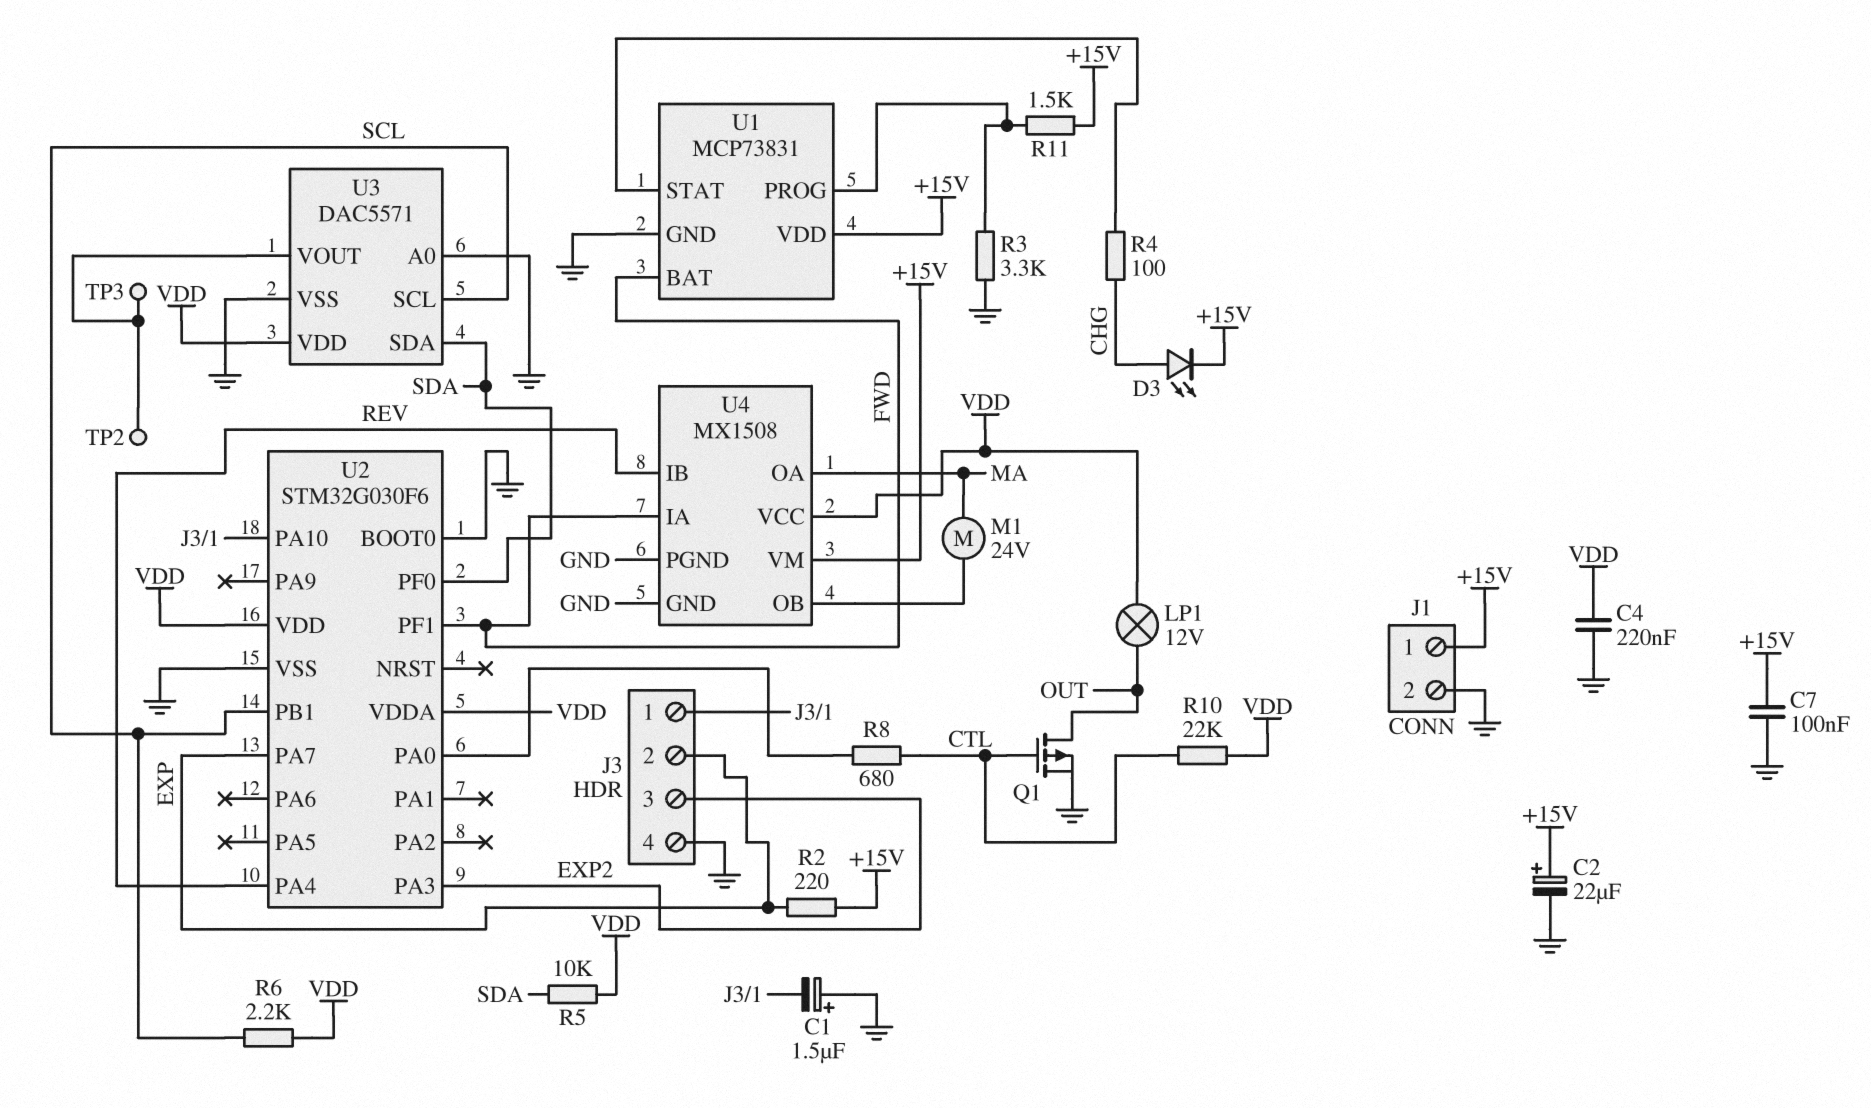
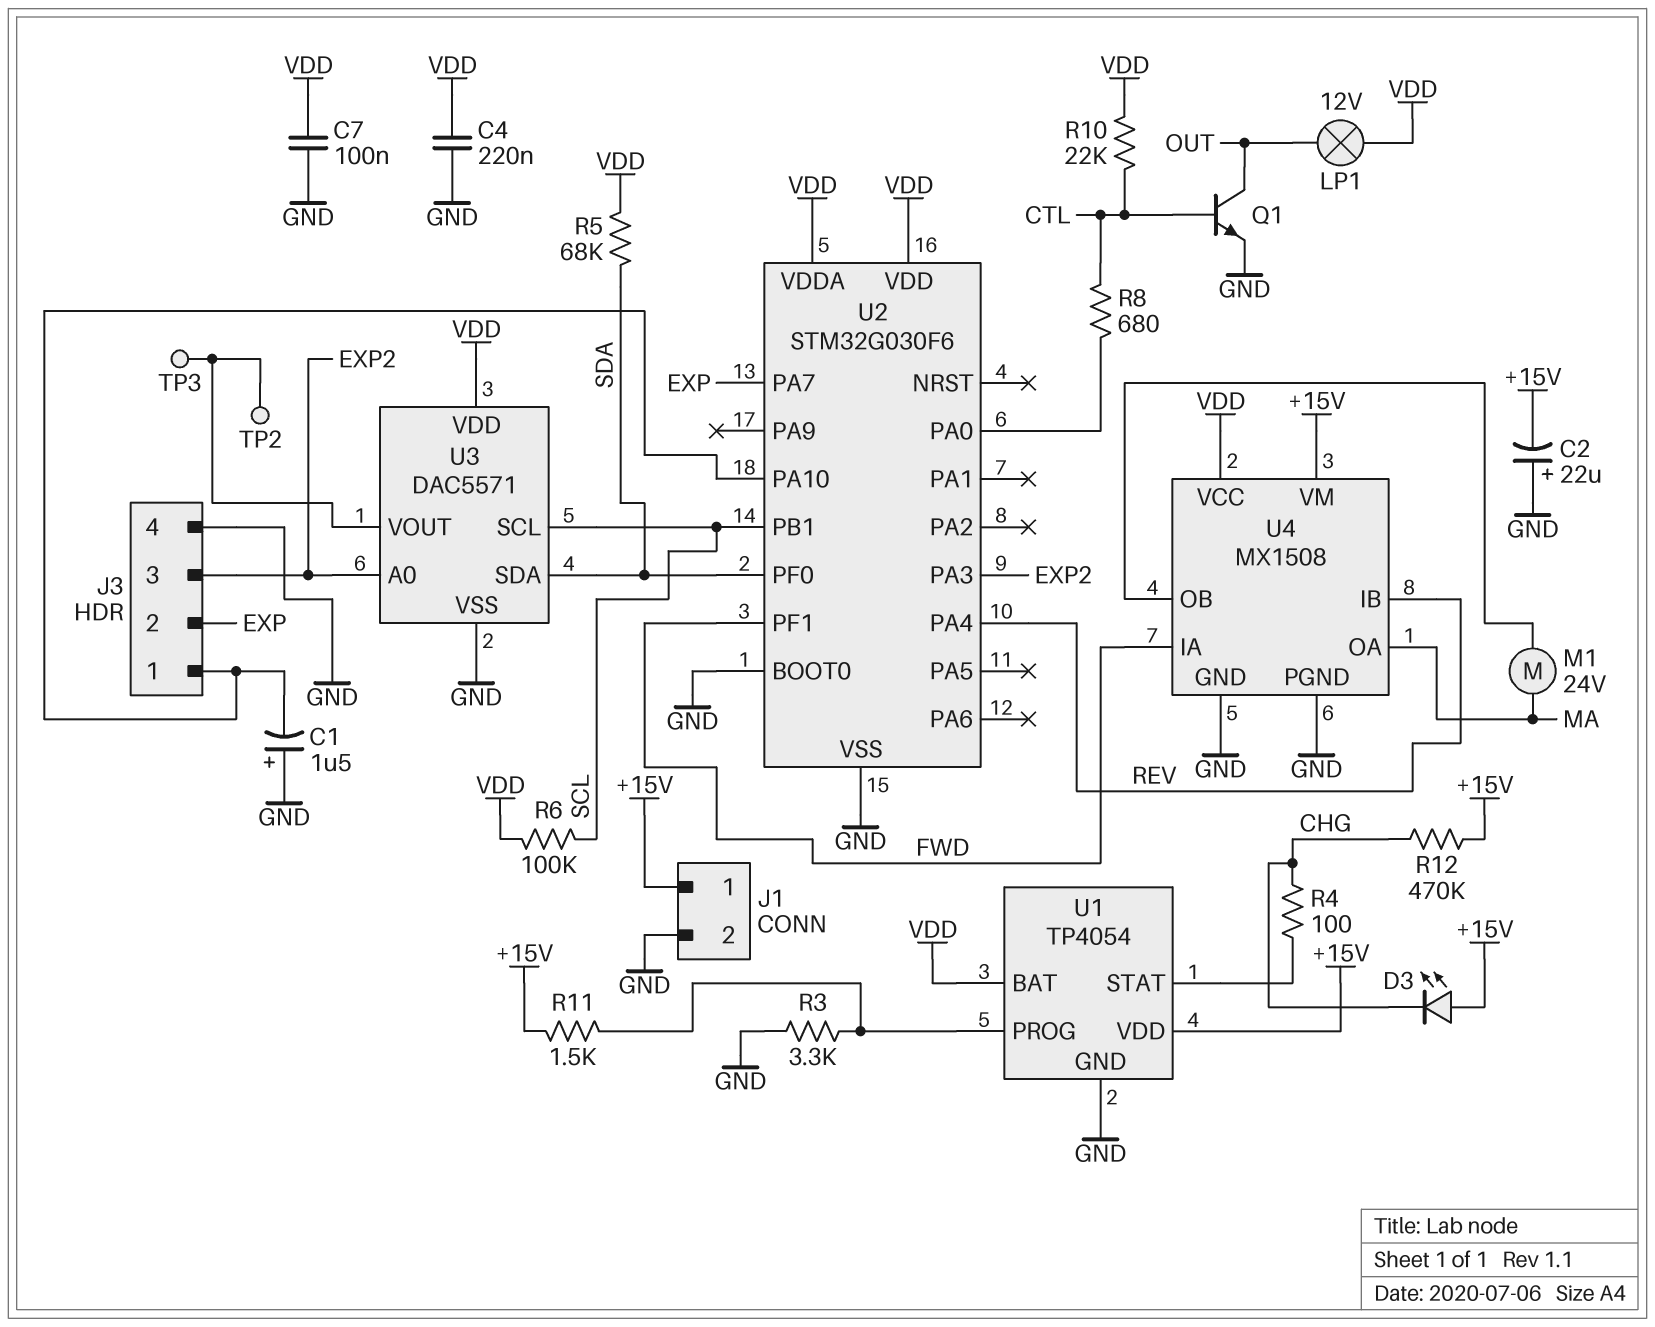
C2: 22uF (plus +15V, minus GND) -> 22uF (plus GND, minus +15V)
C7: 100nF (+15V, GND) -> 100nF (GND, VDD)
D3: LED (A CHG, K +15V) -> LED (A +15V, K CHG)
Q1: PMOS (G CTL, D OUT, S GND) -> NPN (B CTL, C OUT, E GND)
R2: 220 (+15V, EXP) -> none
R5: 10k (SDA, VDD) -> 68k (SDA, VDD)
R6: 2.2k (SCL, VDD) -> 100k (SCL, VDD)
R12: none -> 470k (+15V, CHG)
U1: MCP73831 -> TP4054
U1 pin BAT: FWD -> VDD
U3 pin A0: GND -> EXP2

